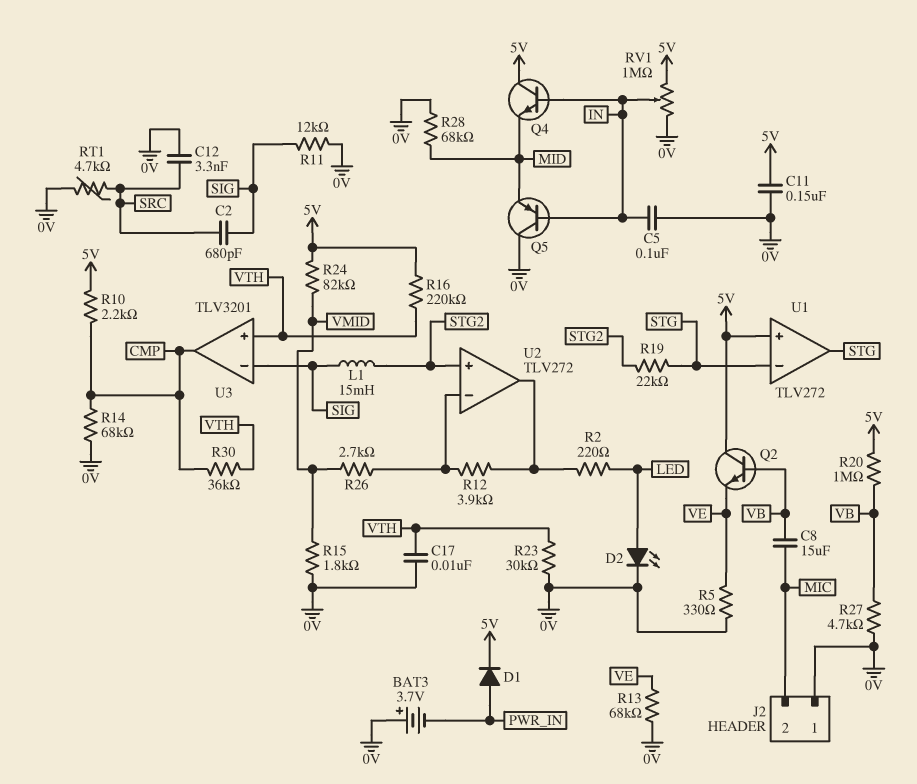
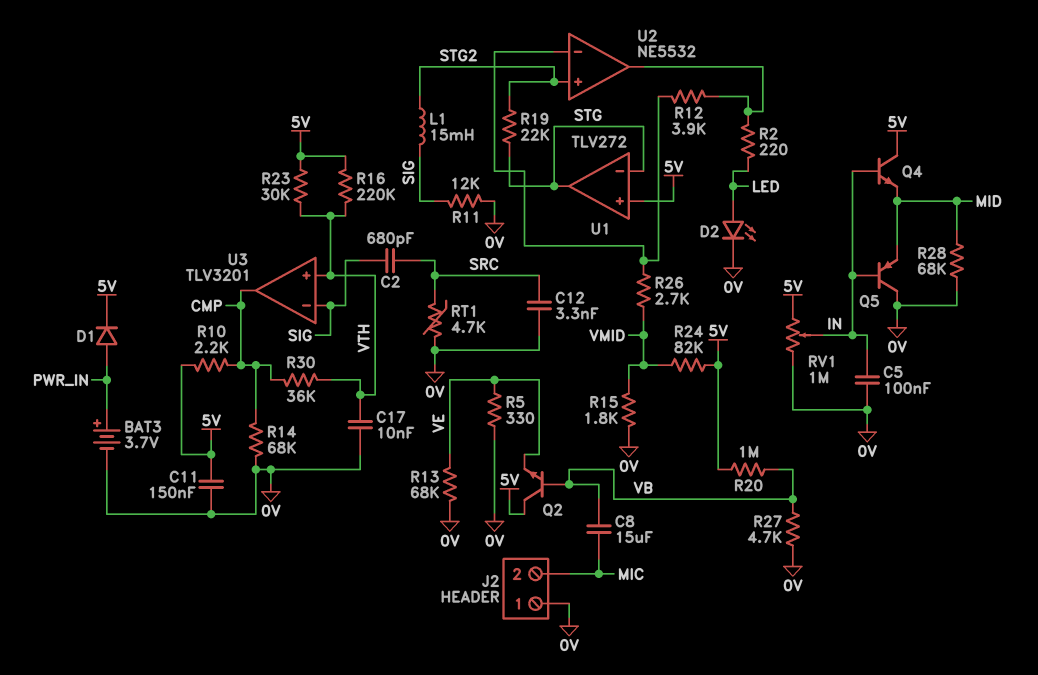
BAT3: 3.7V (plus 0V, minus PWR_IN) -> 3.7V (plus PWR_IN, minus 0V)
R23: 30k (0V, VTH) -> 30k (5V, VTH)
U2: TLV272 -> NE5532

